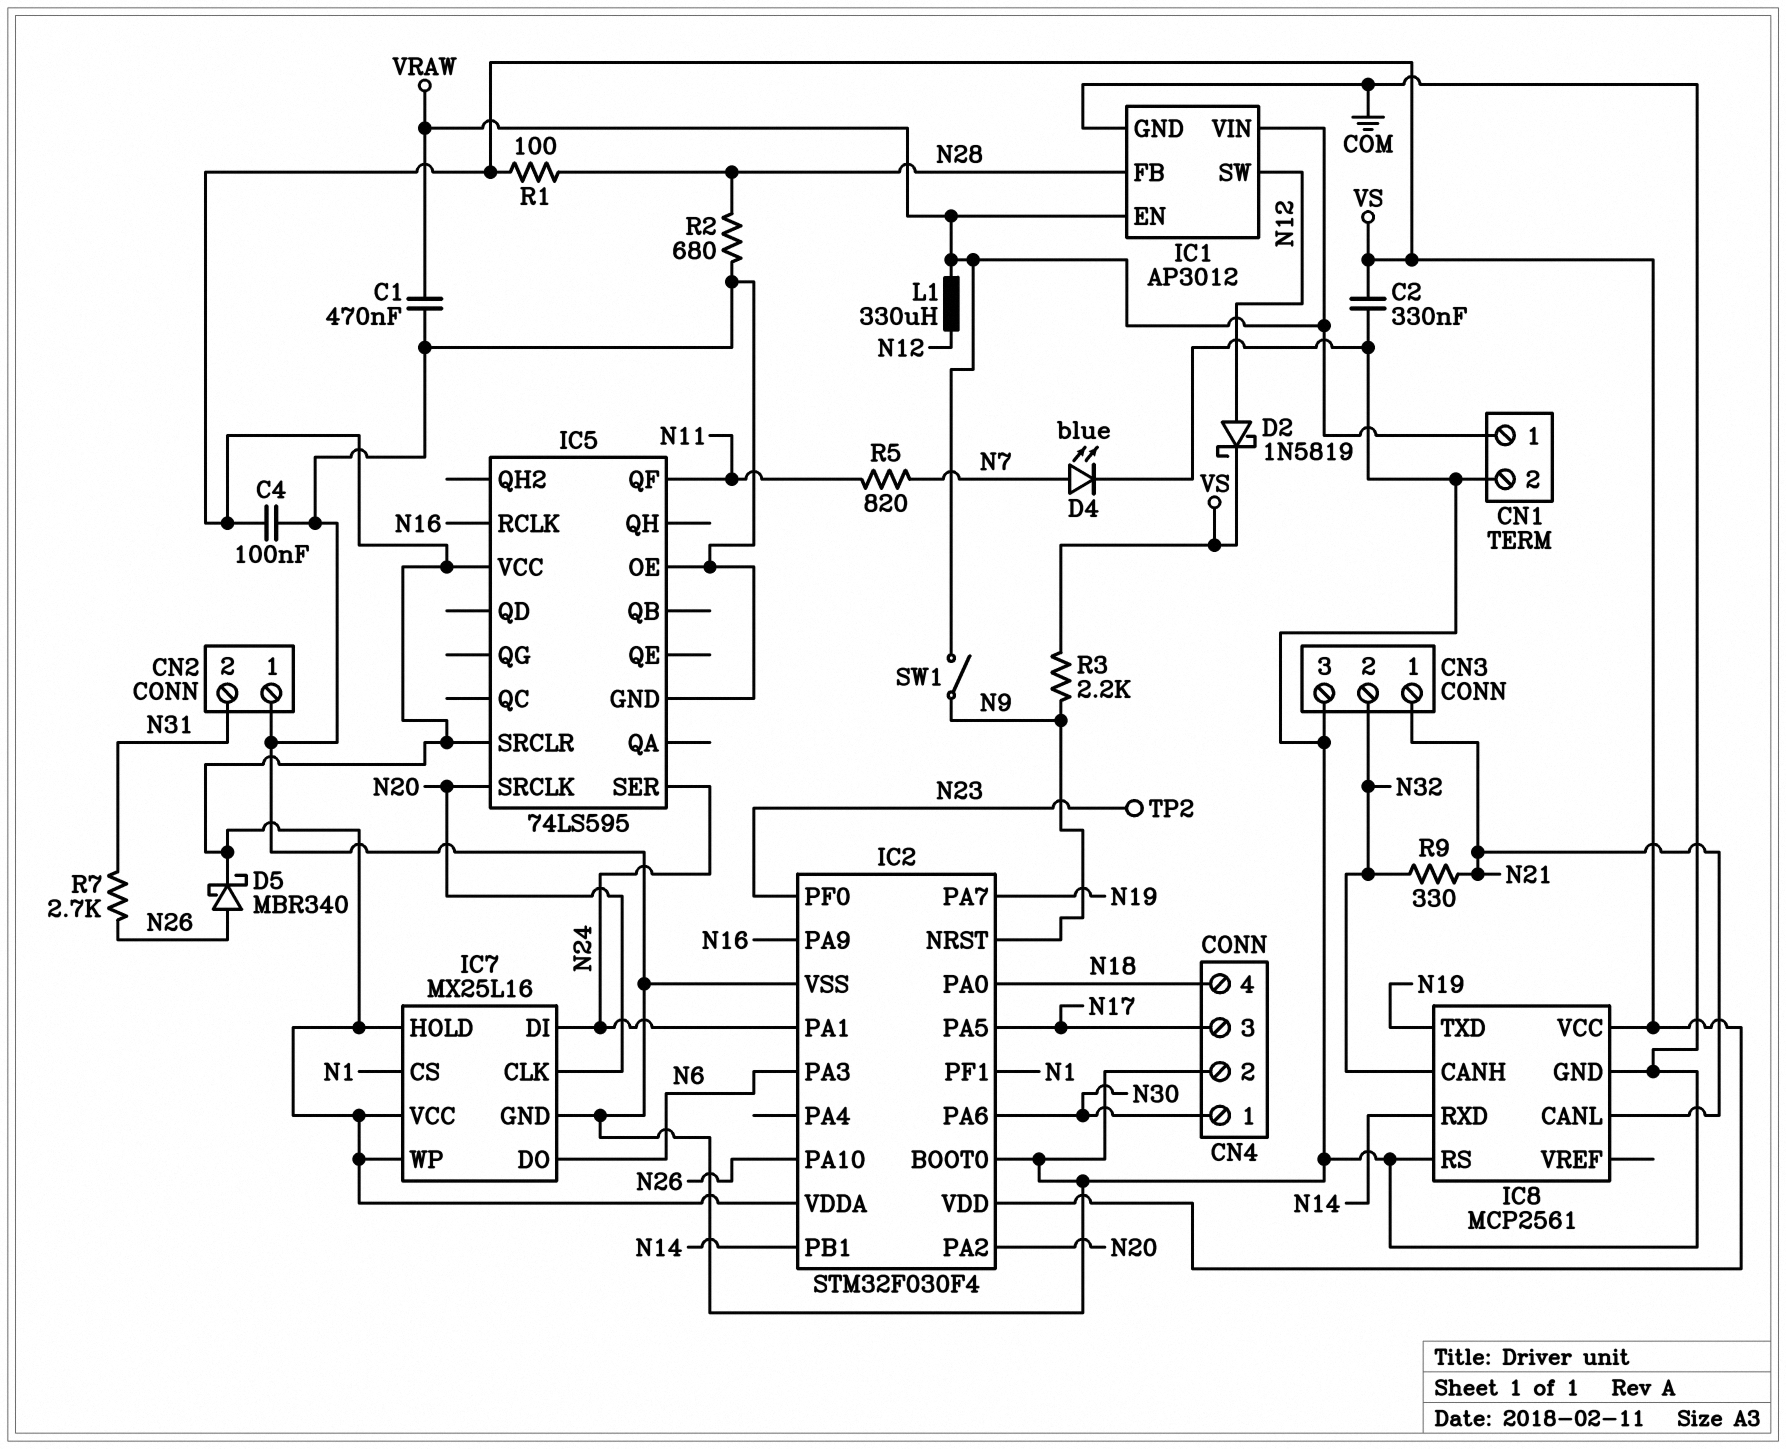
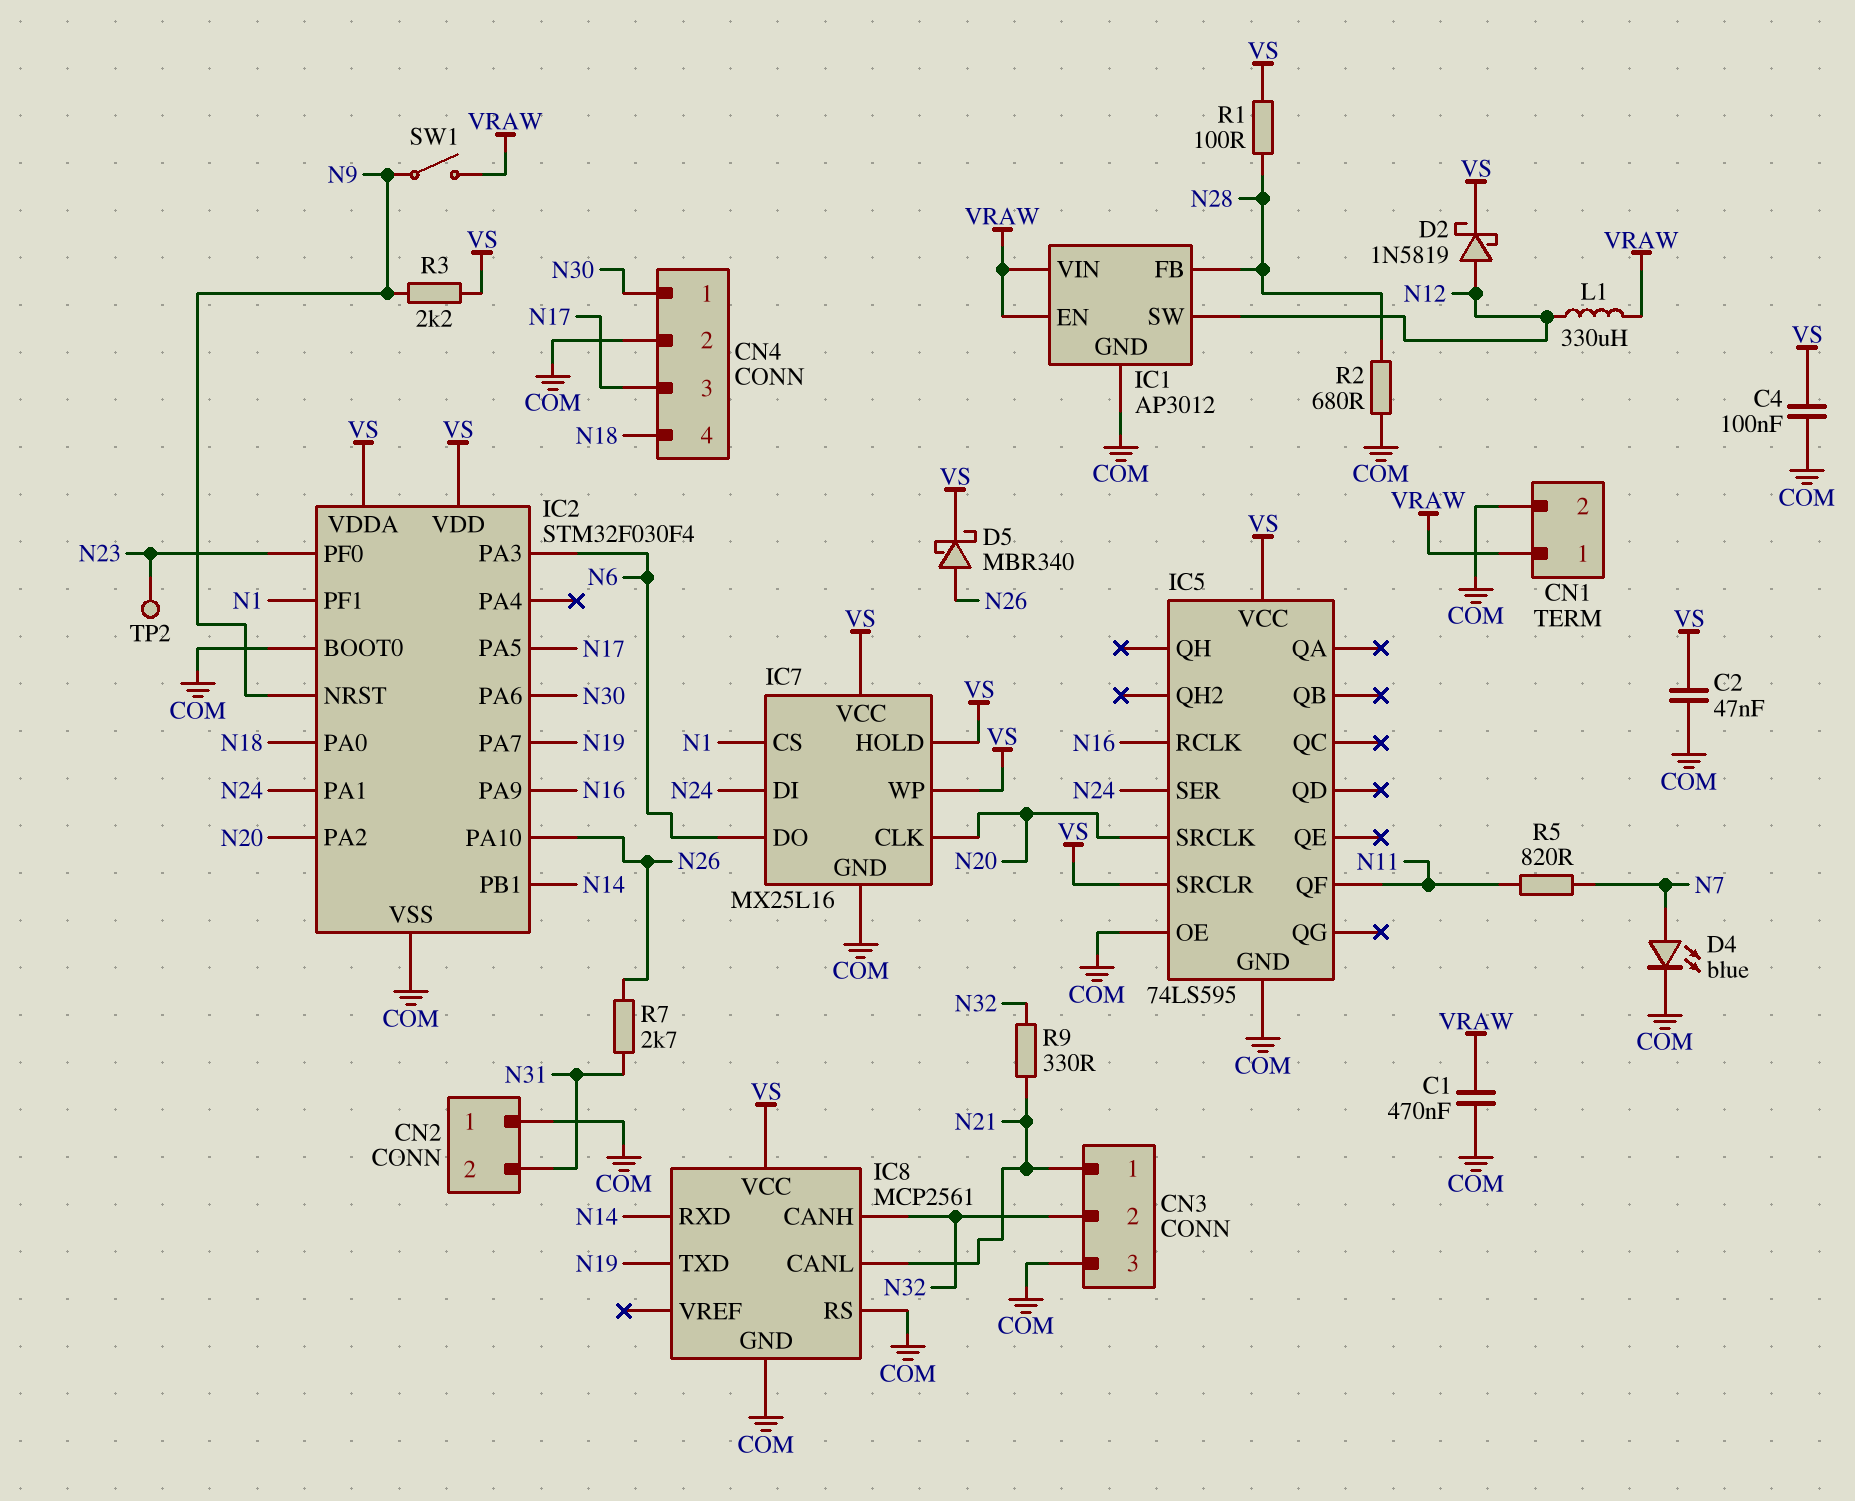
C2: 330nF (COM, VS) -> 47nF (COM, VS)

